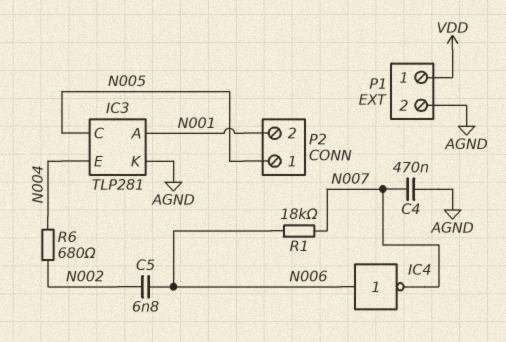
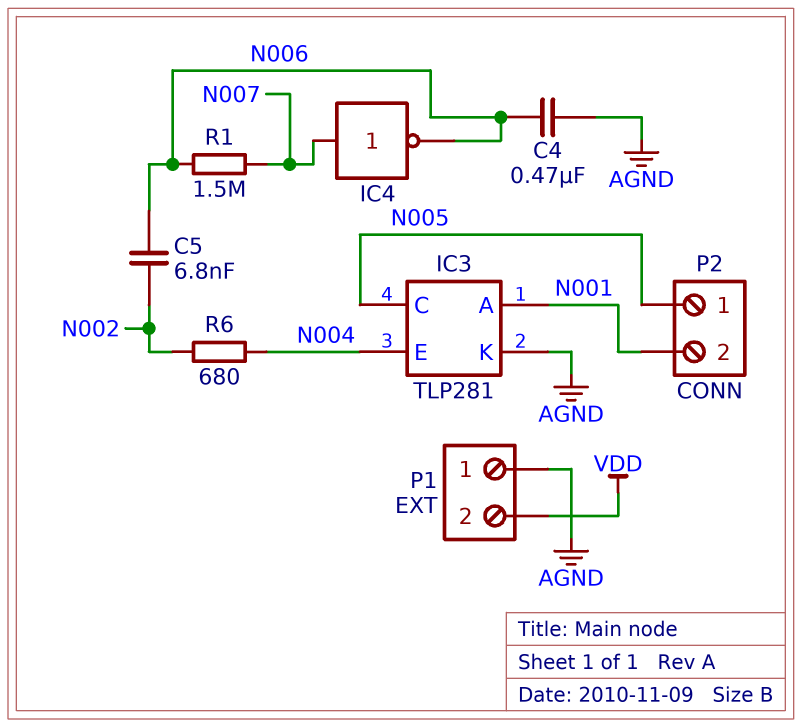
C4: 470nF (AGND, N007) -> 470nF (AGND, N006)
IC4: NOT (in N006, out N007) -> NOT (in N007, out N006)
P1 pin 1: VDD -> AGND
P1 pin 2: AGND -> VDD
R1: 18k (N006, N007) -> 1.5M (N006, N007)

